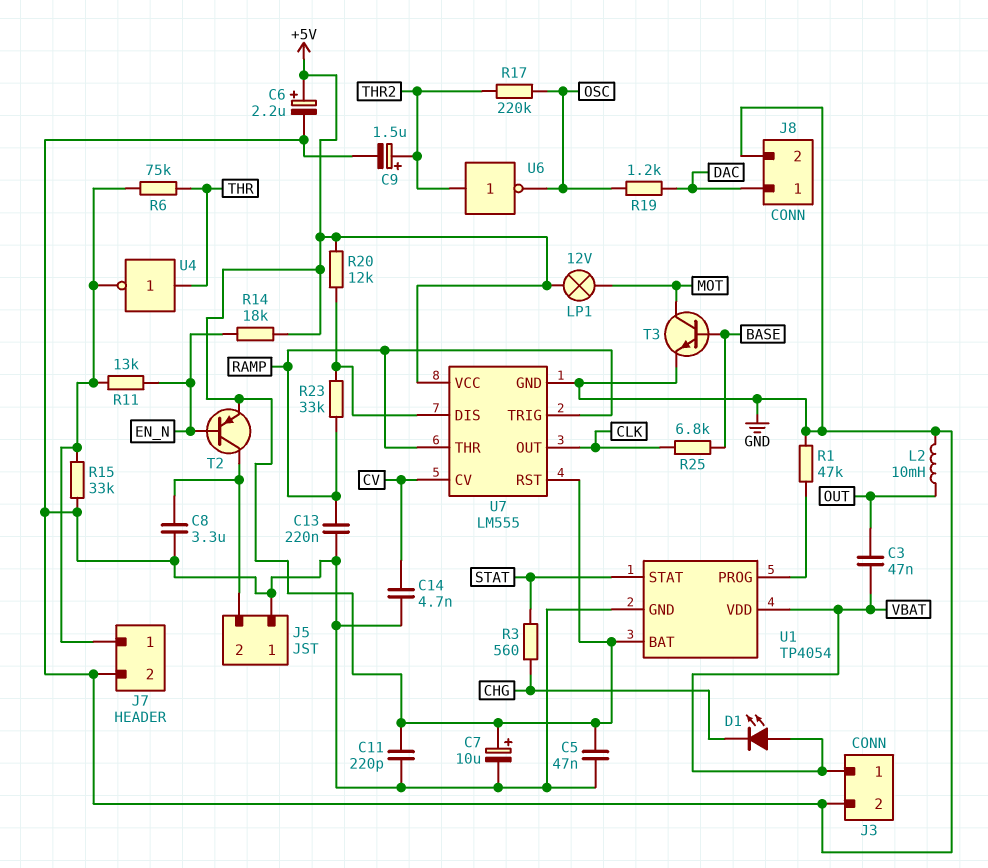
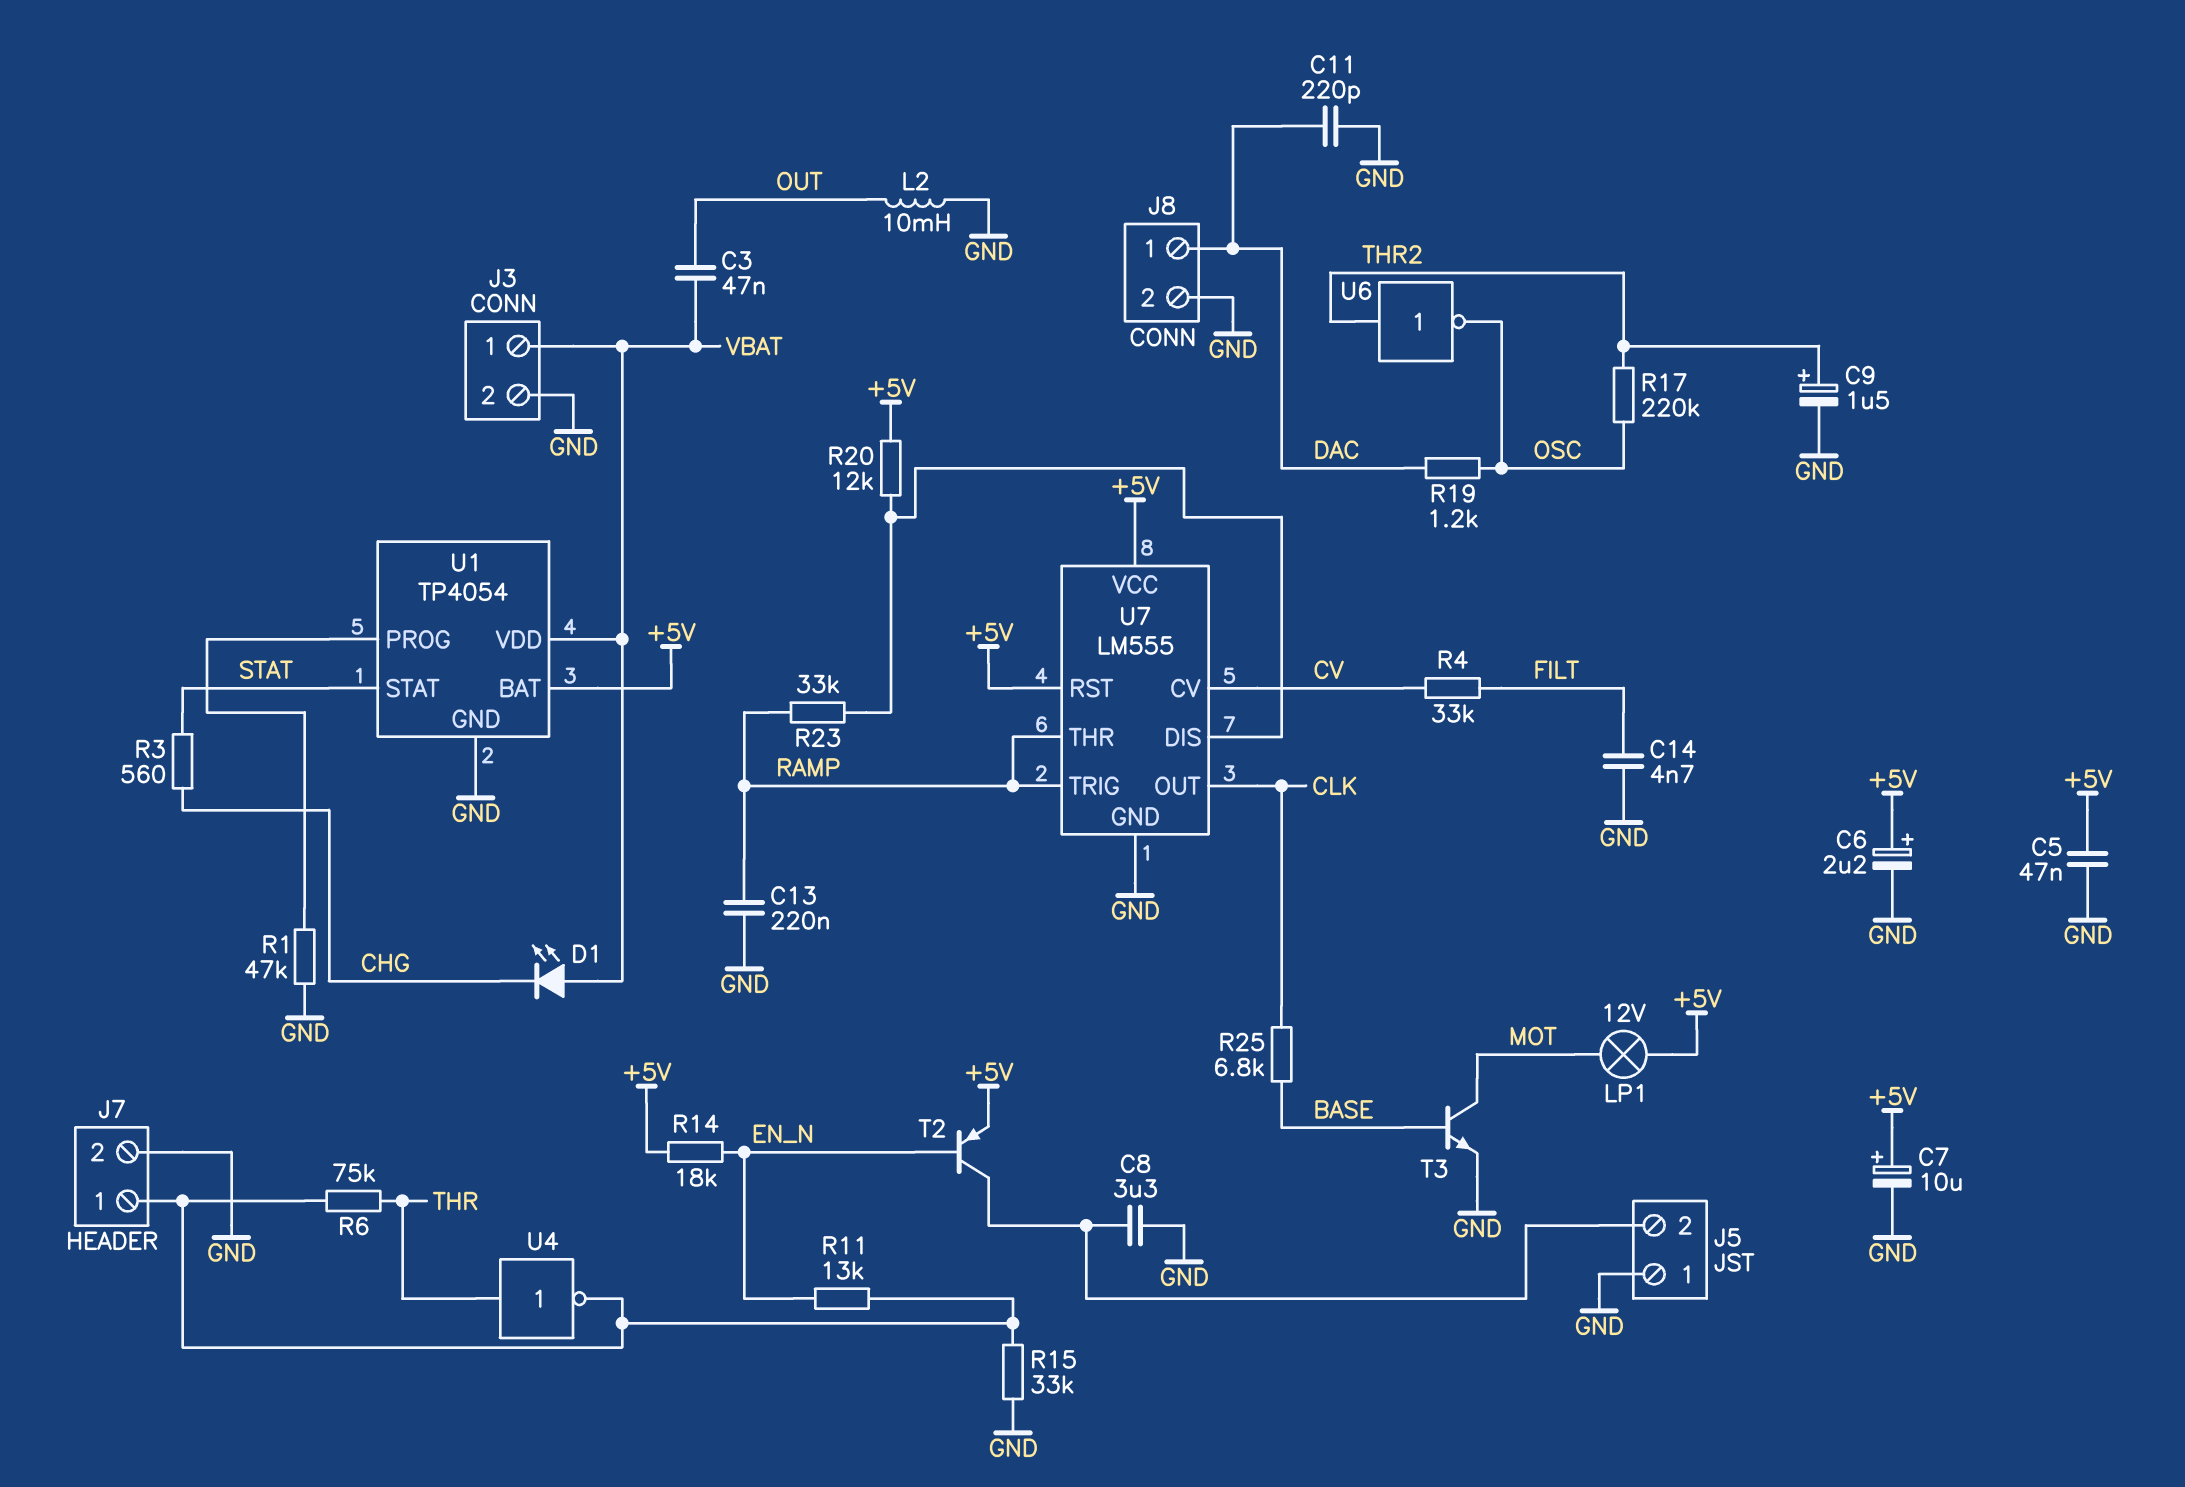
C11: 220pF (+5V, GND) -> 220pF (DAC, GND)
C14: 4.7nF (CV, GND) -> 4.7nF (FILT, GND)
R4: none -> 33k (CV, FILT)

